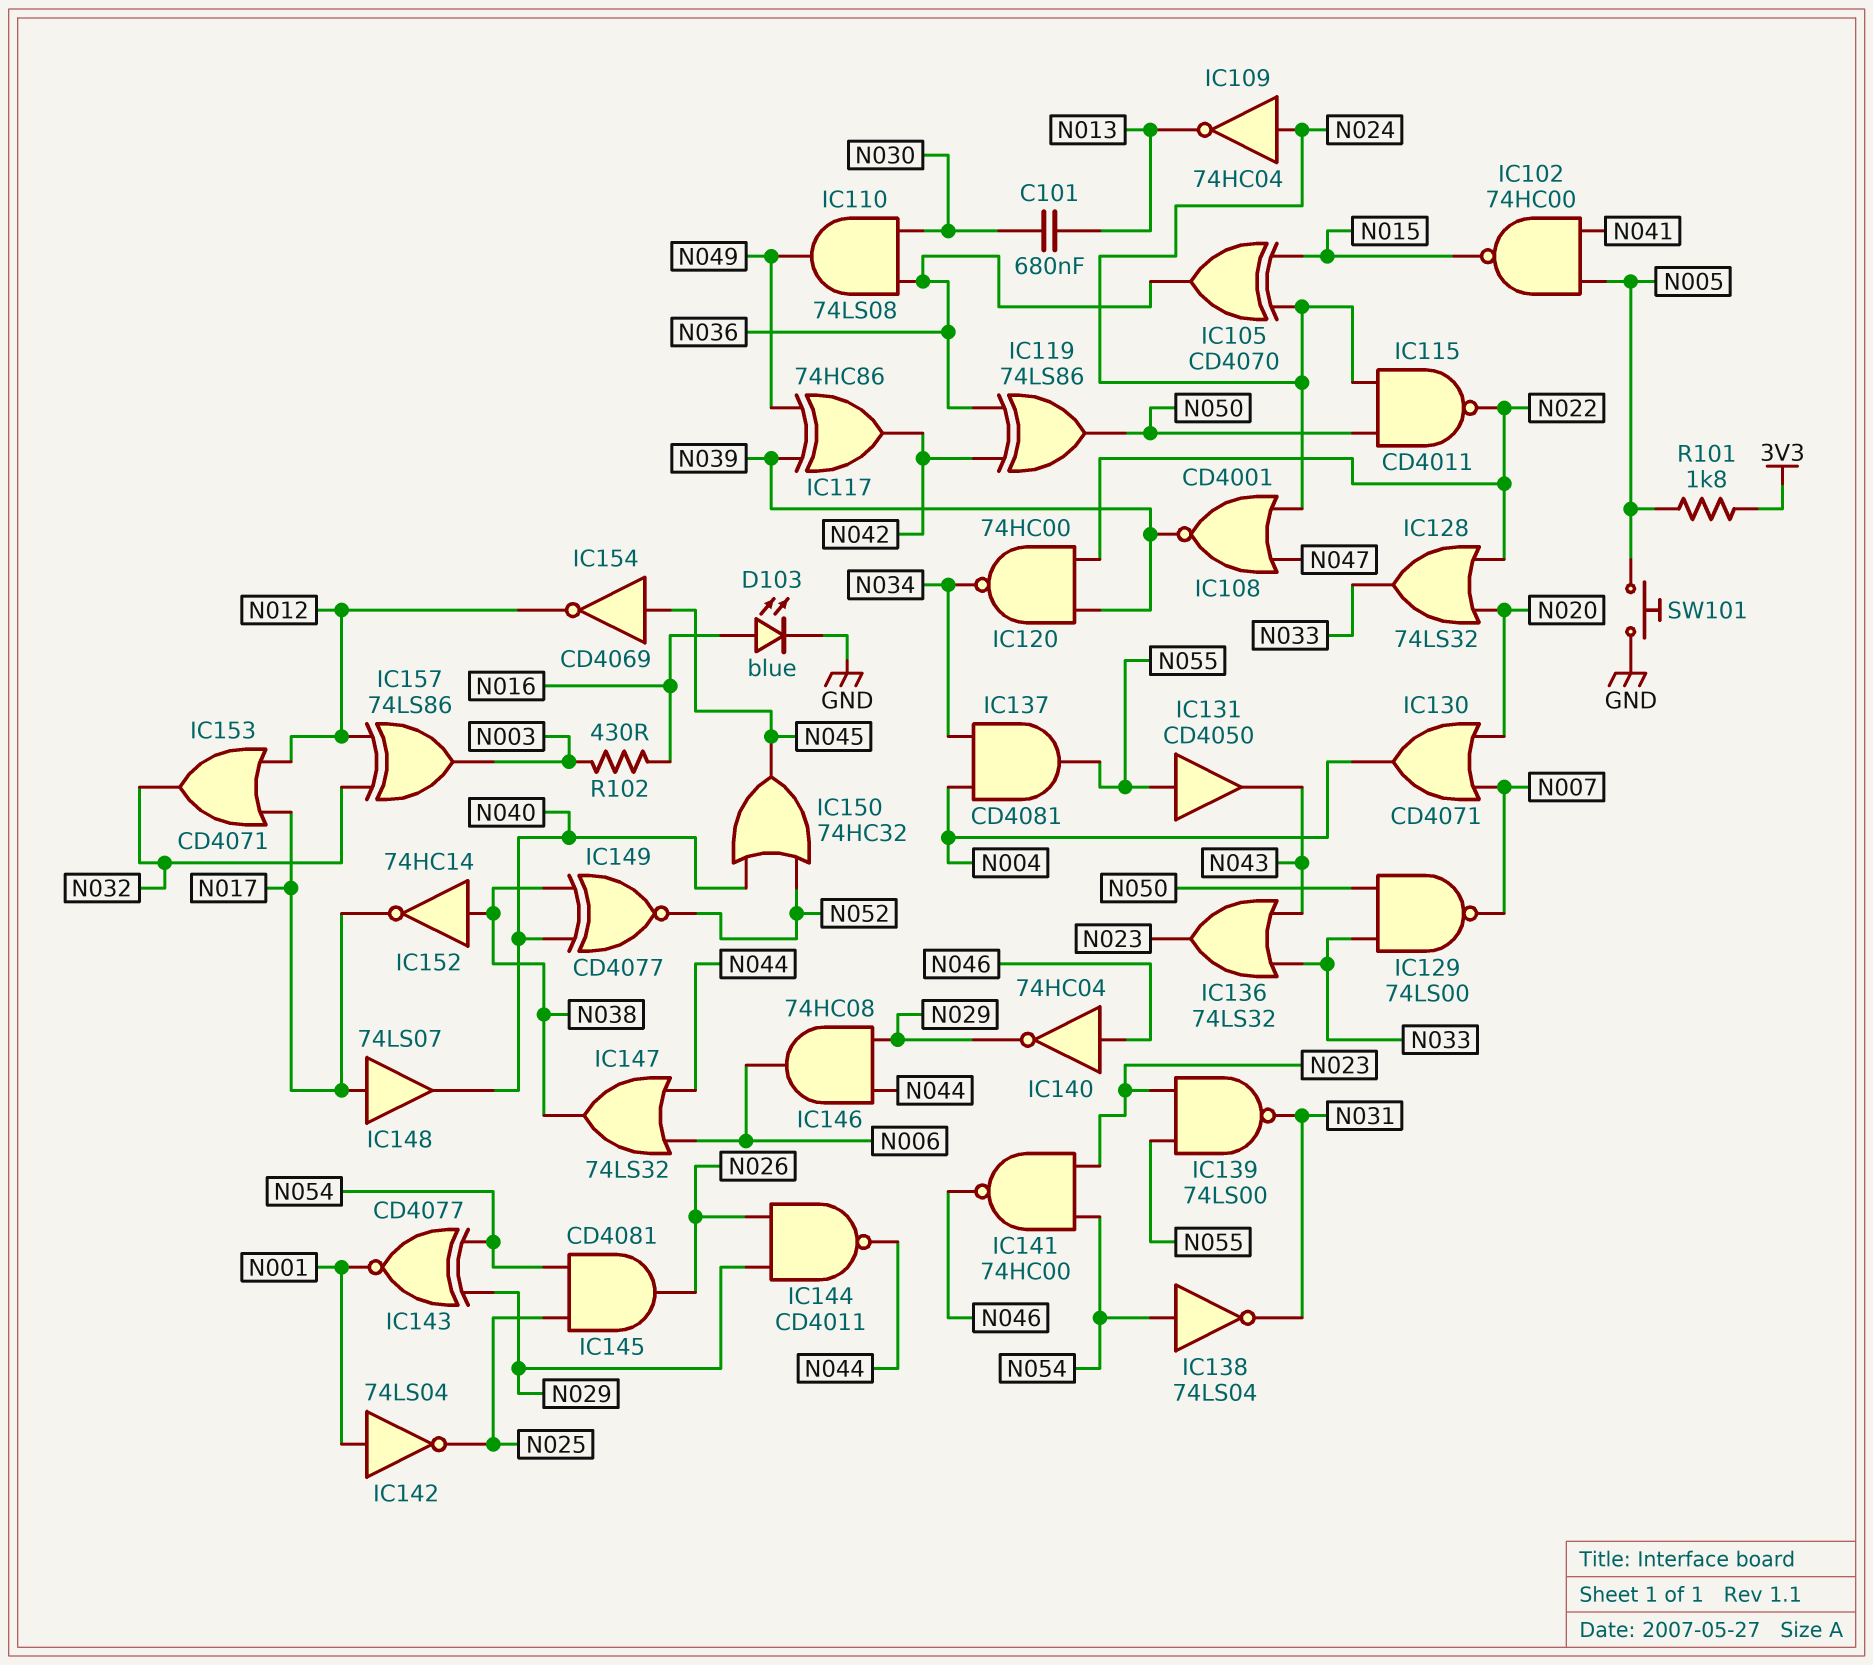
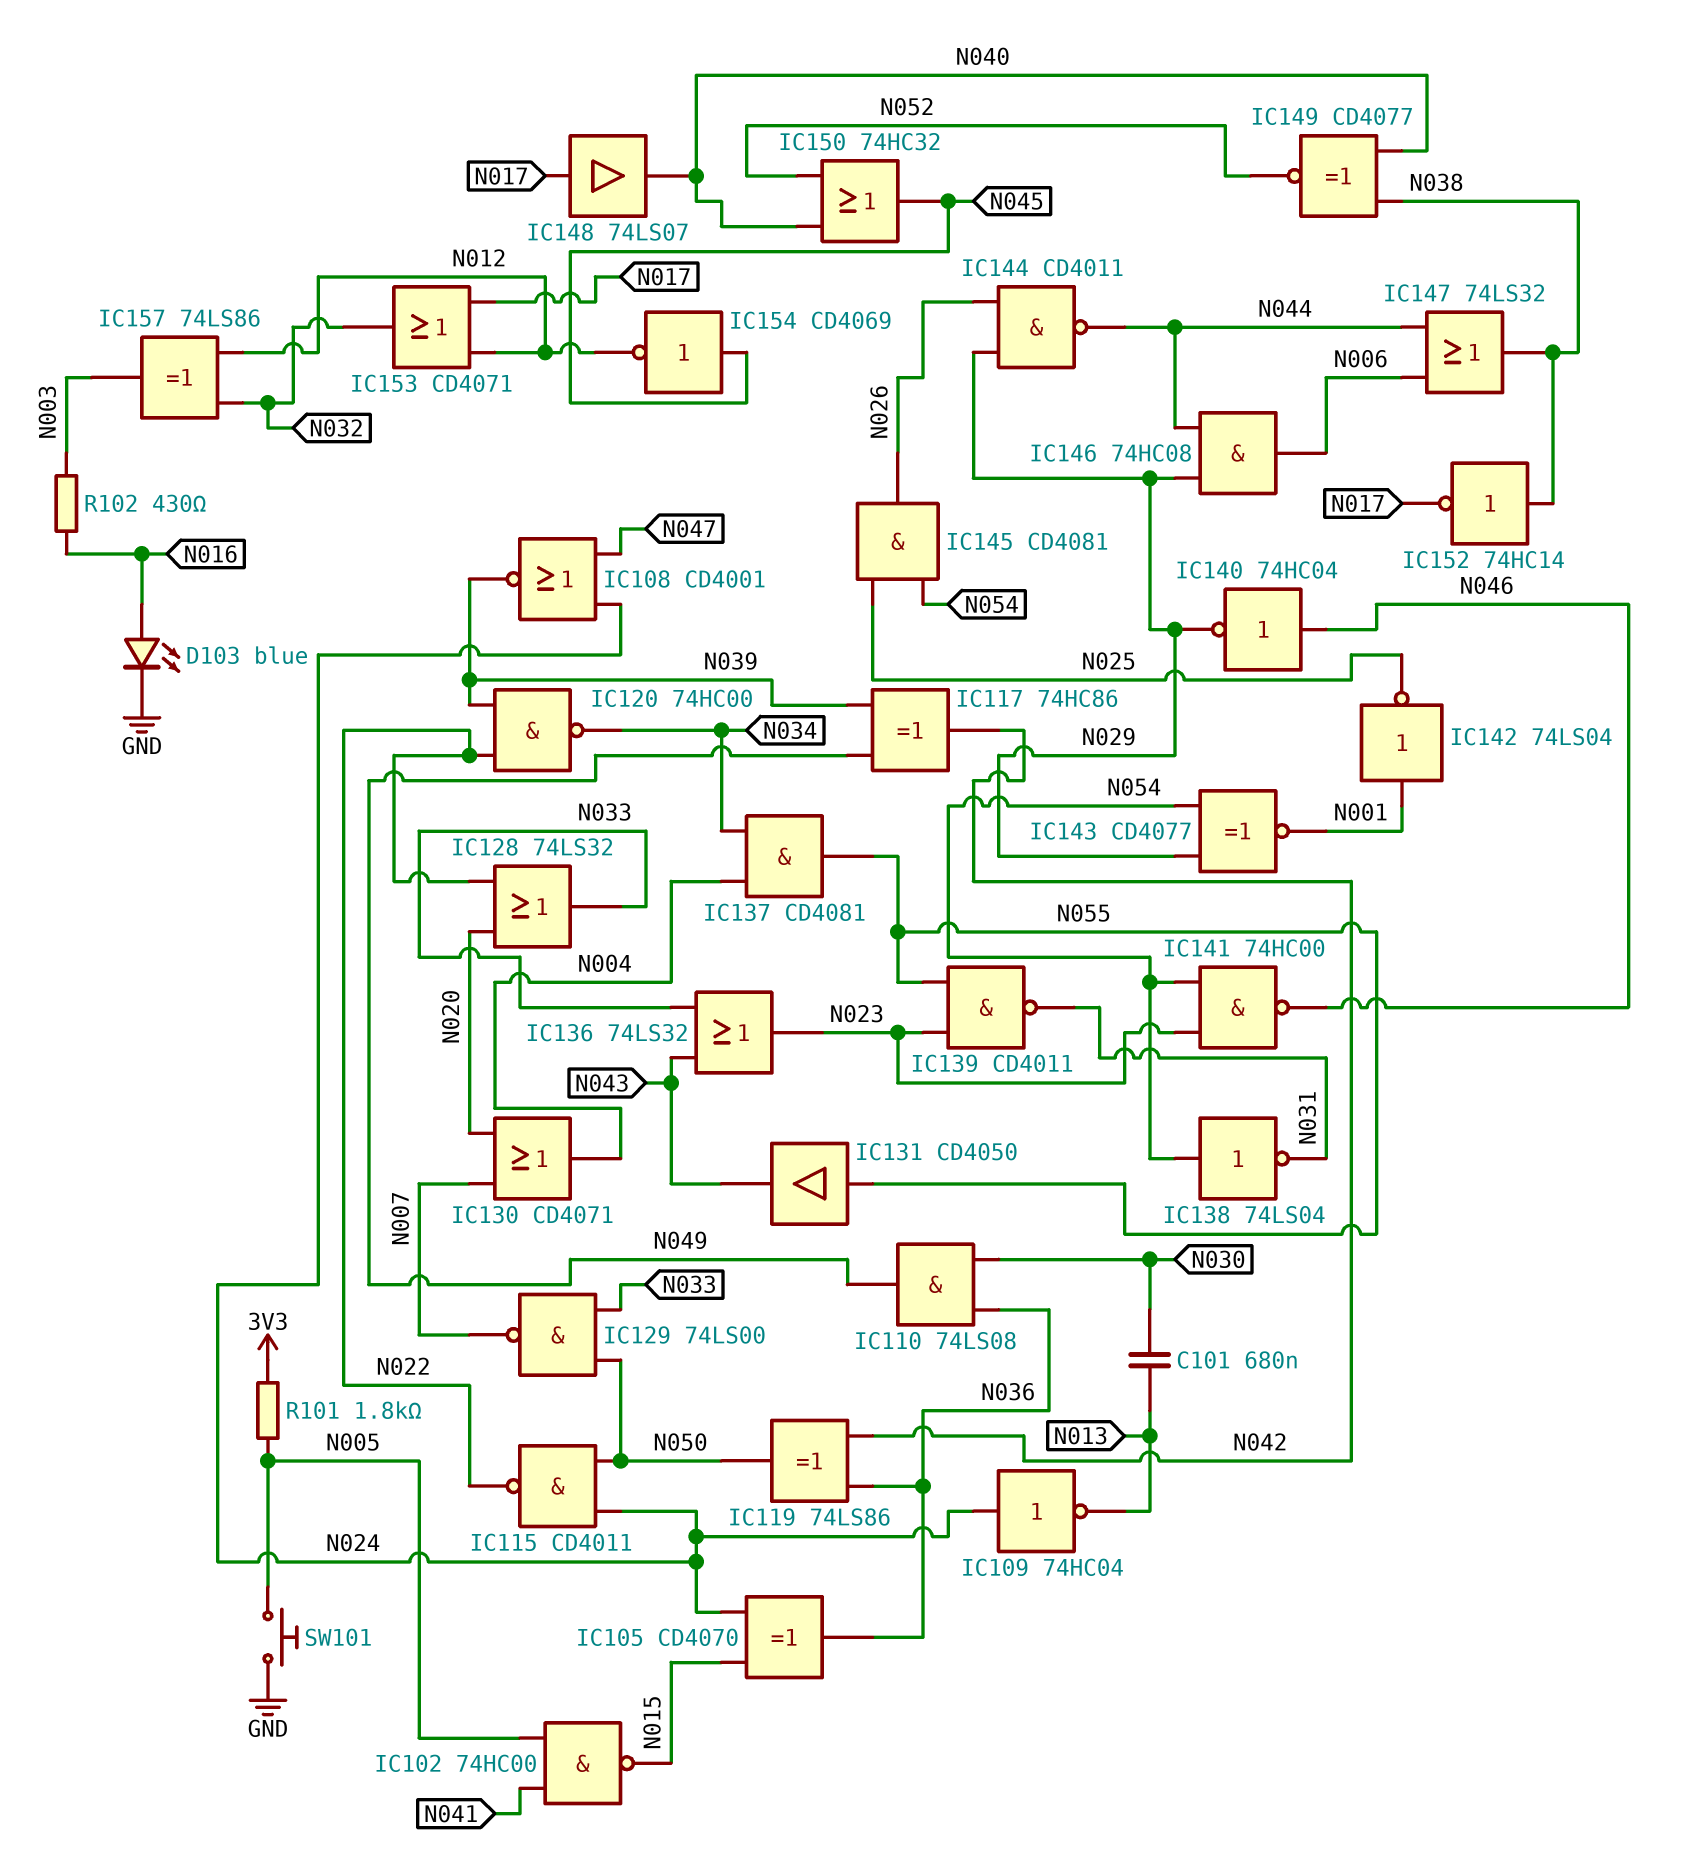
IC139: NAND 74LS00 (in N023, in N055, out N031) -> NAND CD4011 (in N023, in N055, out N031)

